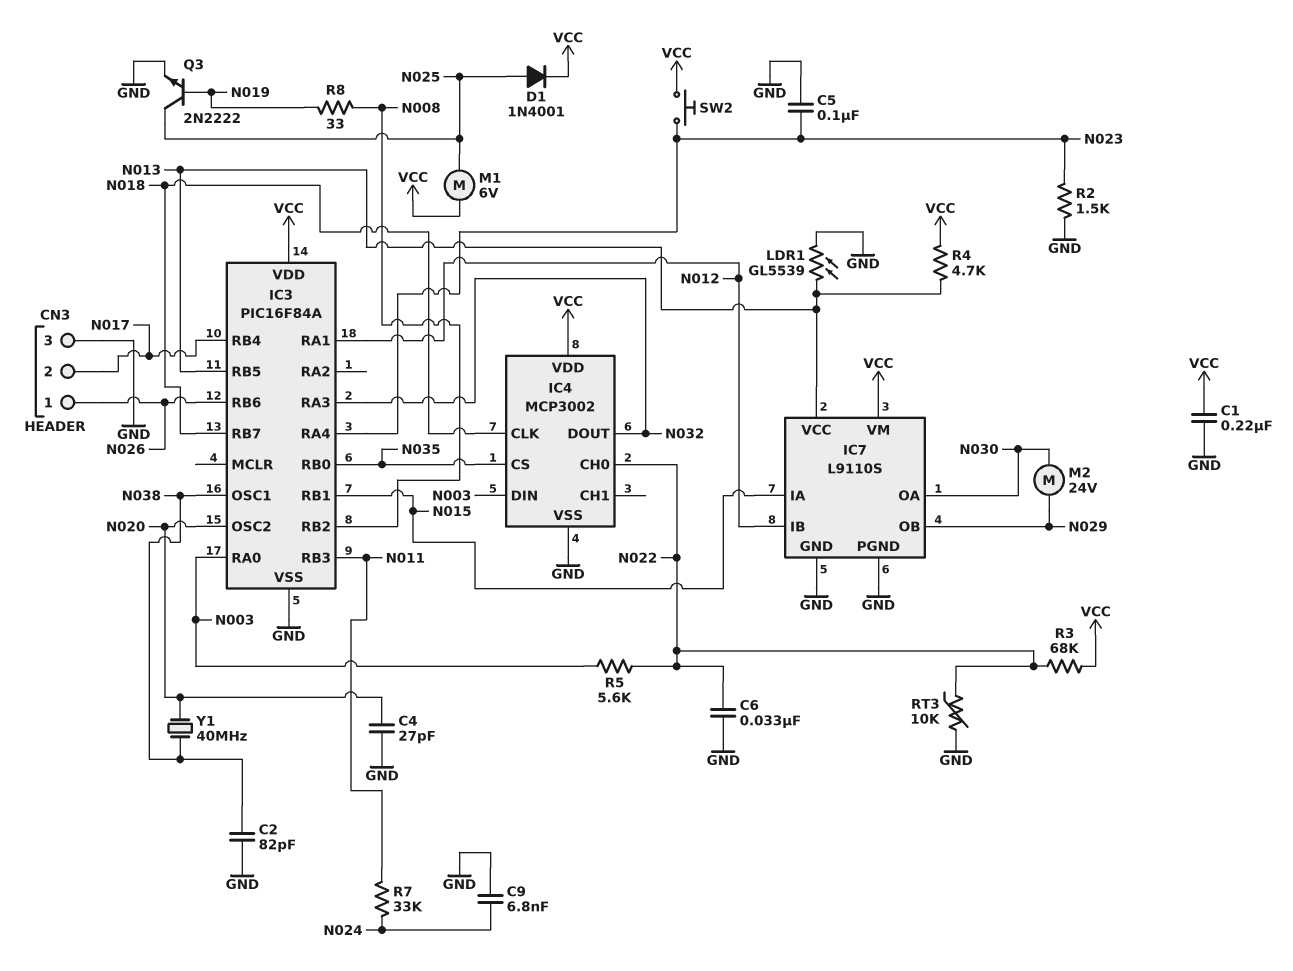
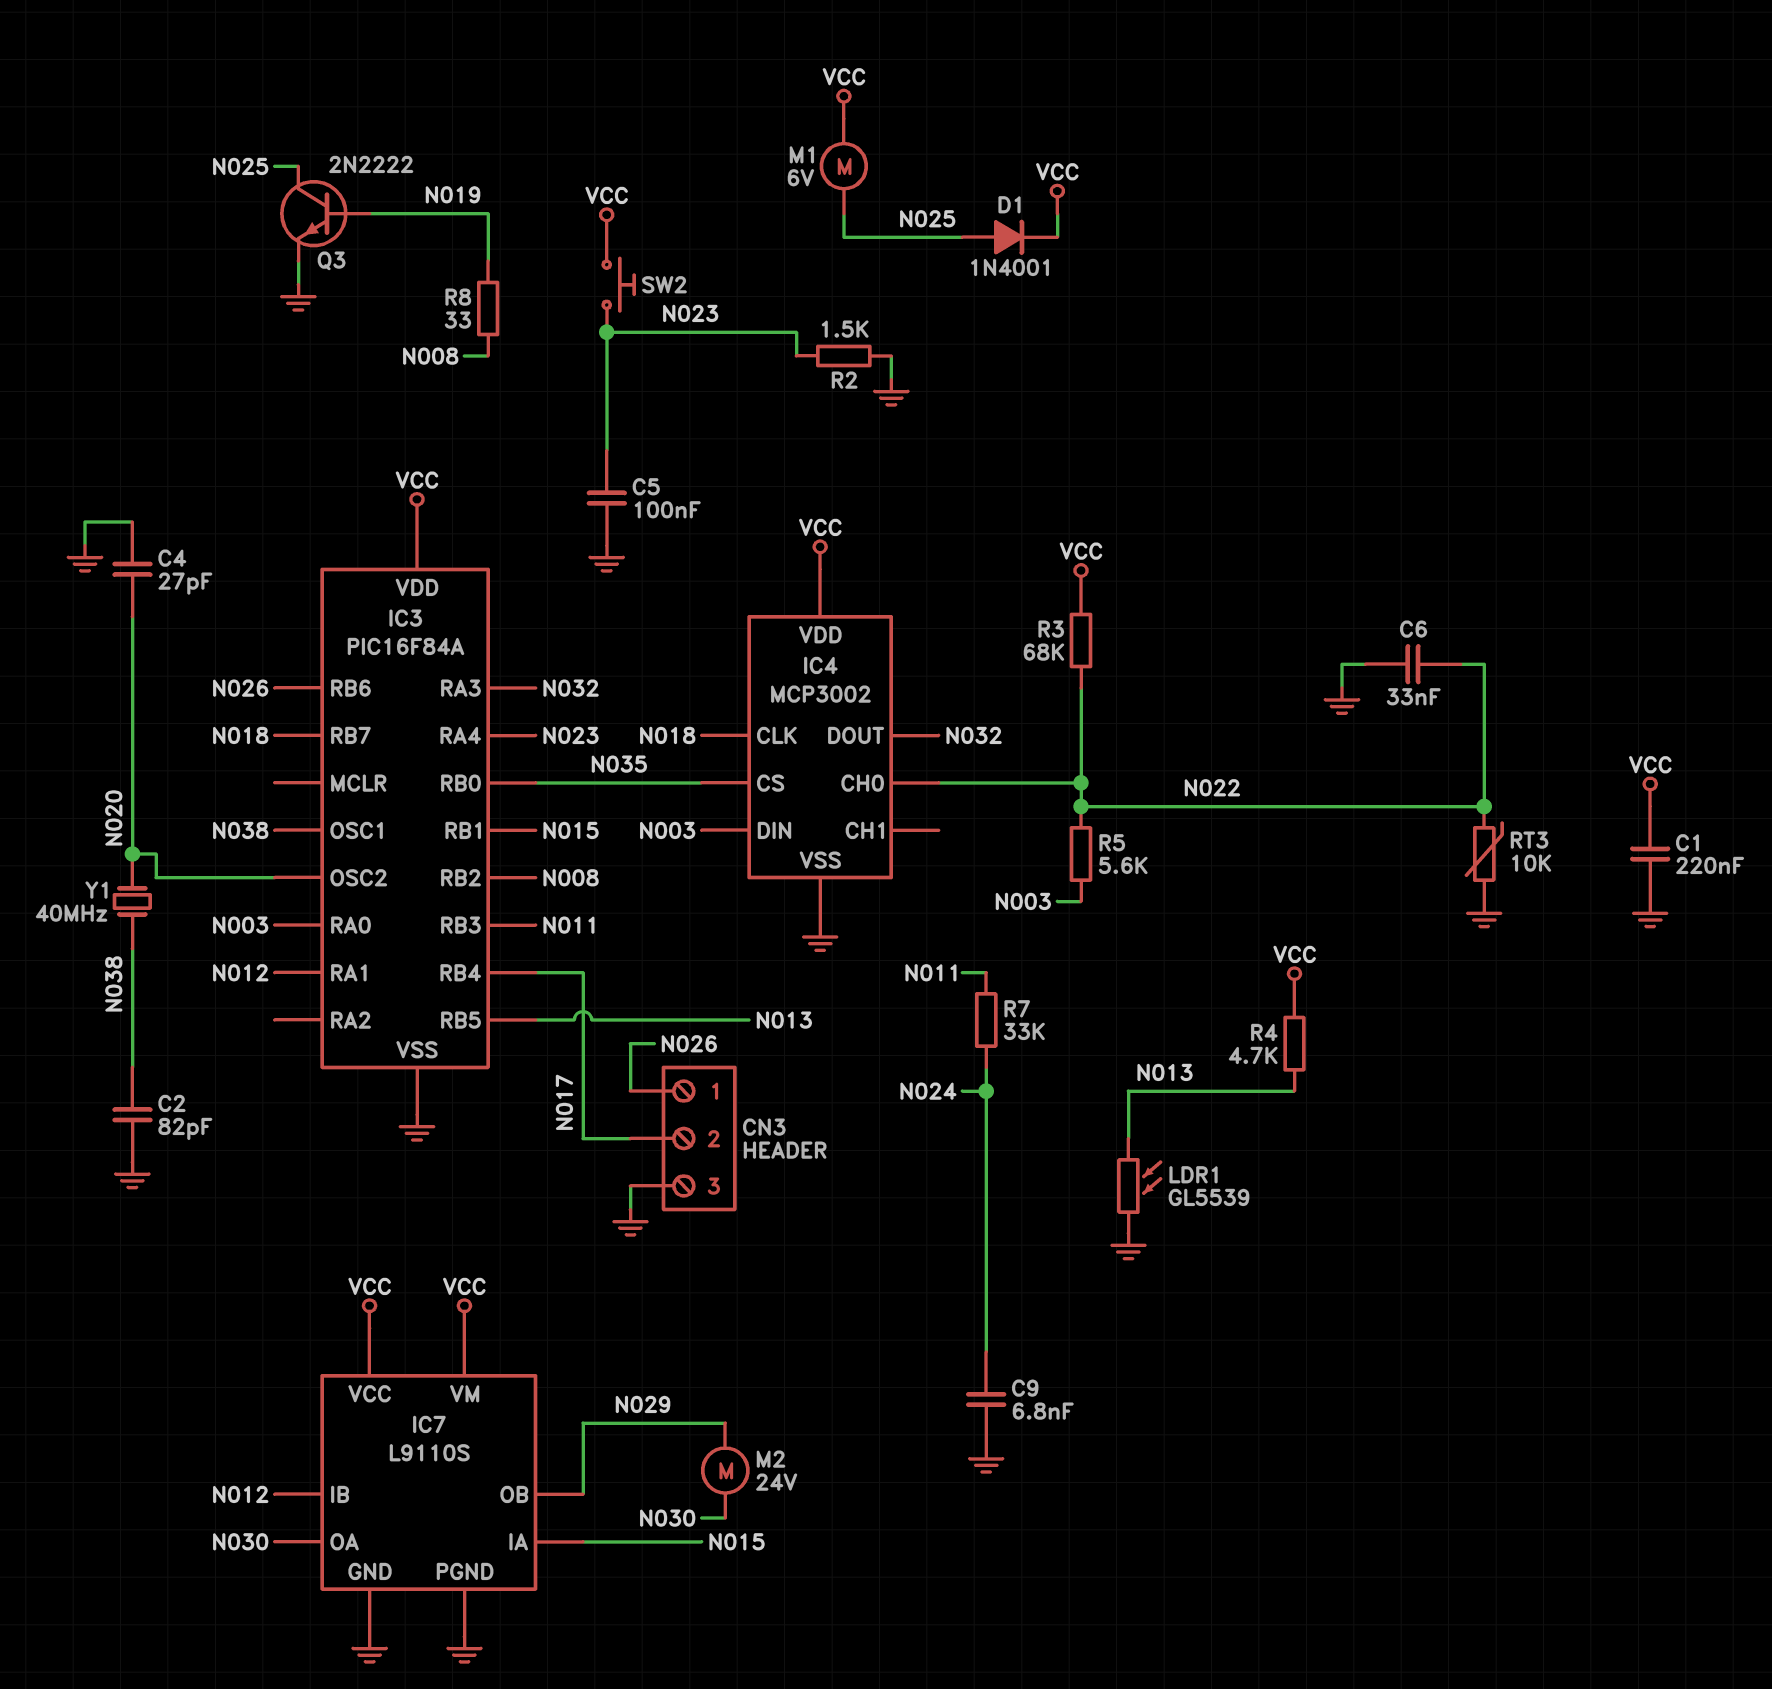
IC7 pin VCC: N013 -> VCC

